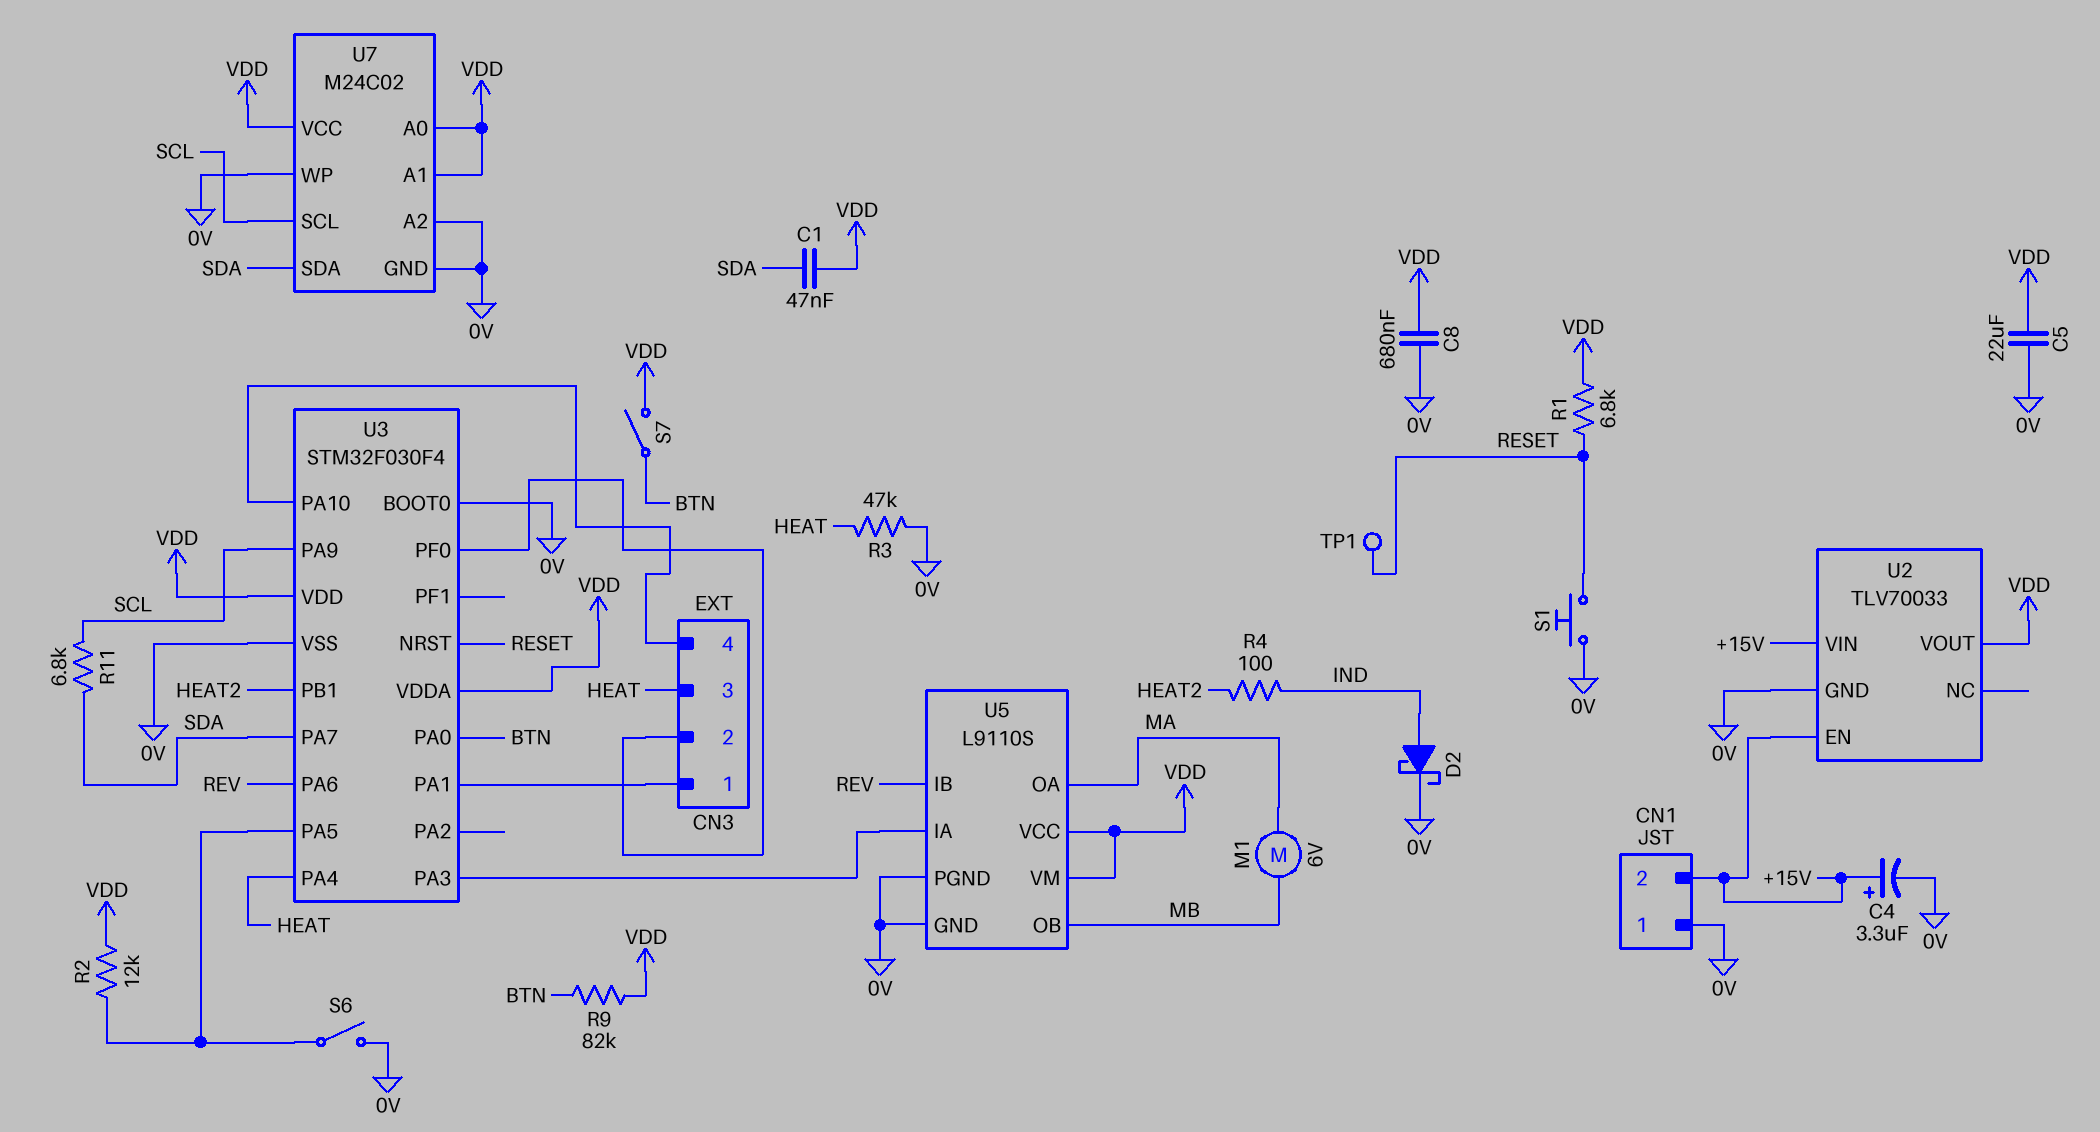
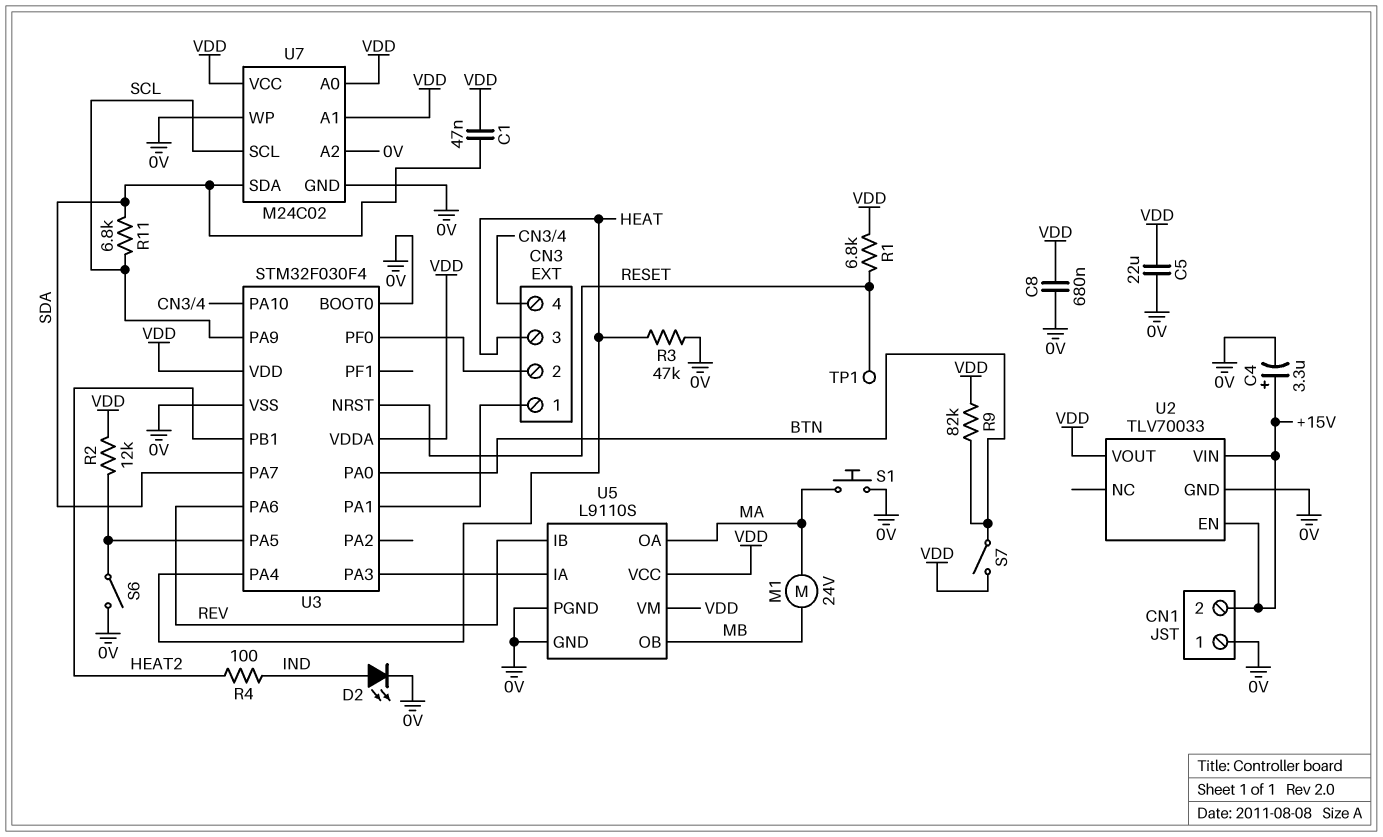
D2: schottky (A IND, K 0V) -> LED (A IND, K 0V)
M1: motor 6V (MA, MB) -> motor 24V (MA, MB)
S1: button (0V, RESET) -> button (0V, MA)

